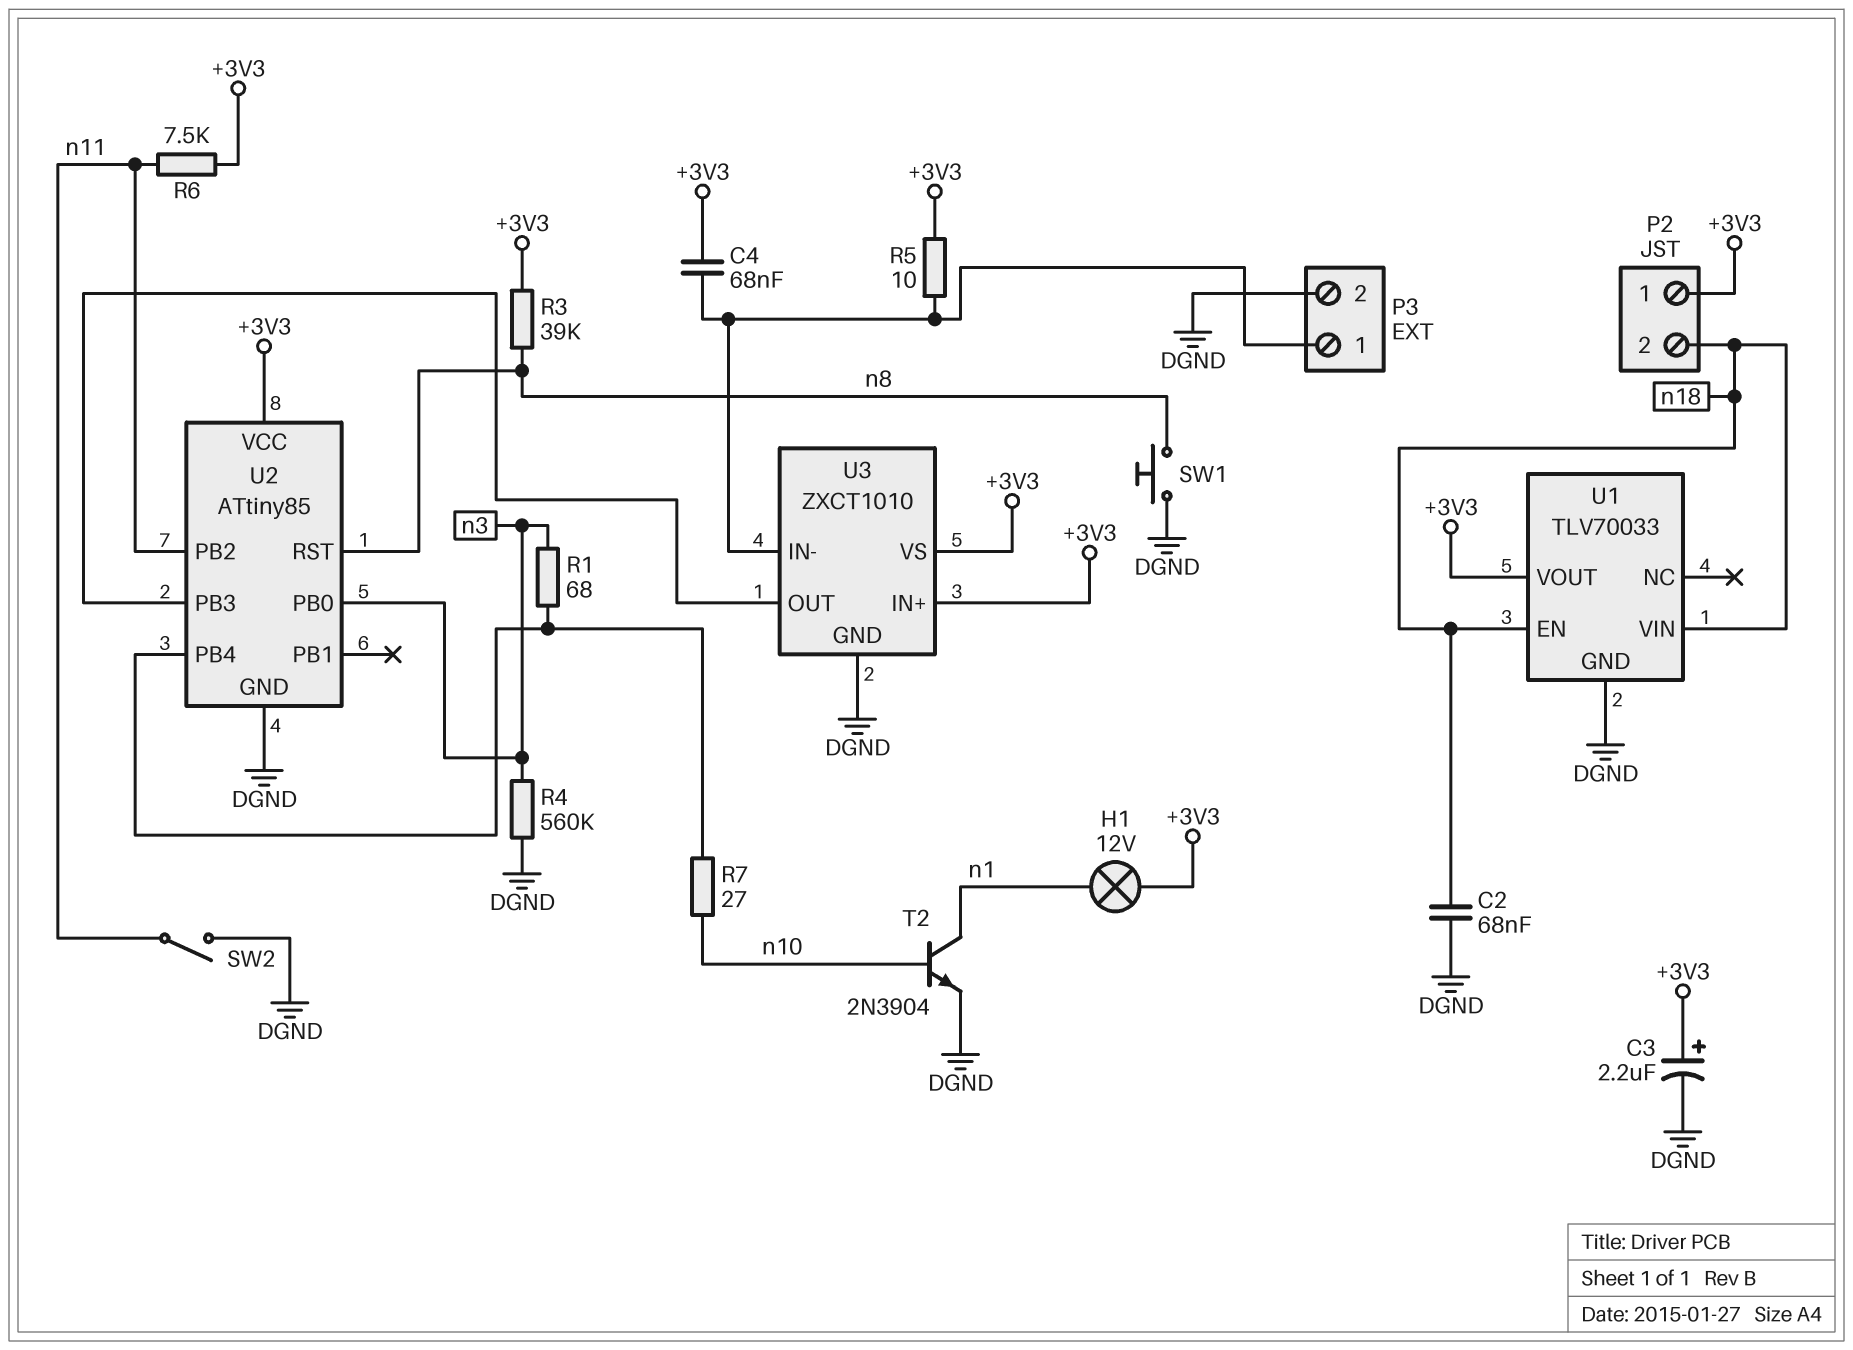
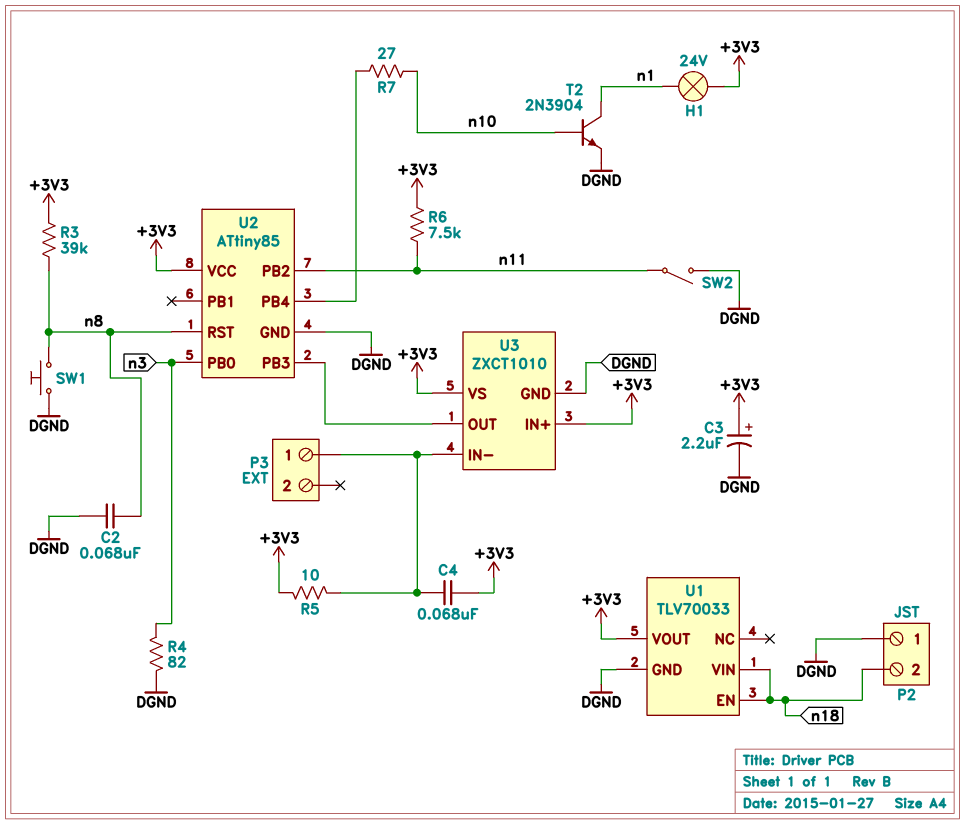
C2: 68nF (DGND, n18) -> 68nF (DGND, n8)
H1: lamp 12V (+3V3, n1) -> lamp 24V (+3V3, n1)
P2 pin 1: +3V3 -> DGND
P3 pin 2: DGND -> none
R1: 68 (U2/PB4, n3) -> none
R4: 560k (DGND, n3) -> 82 (DGND, n3)

